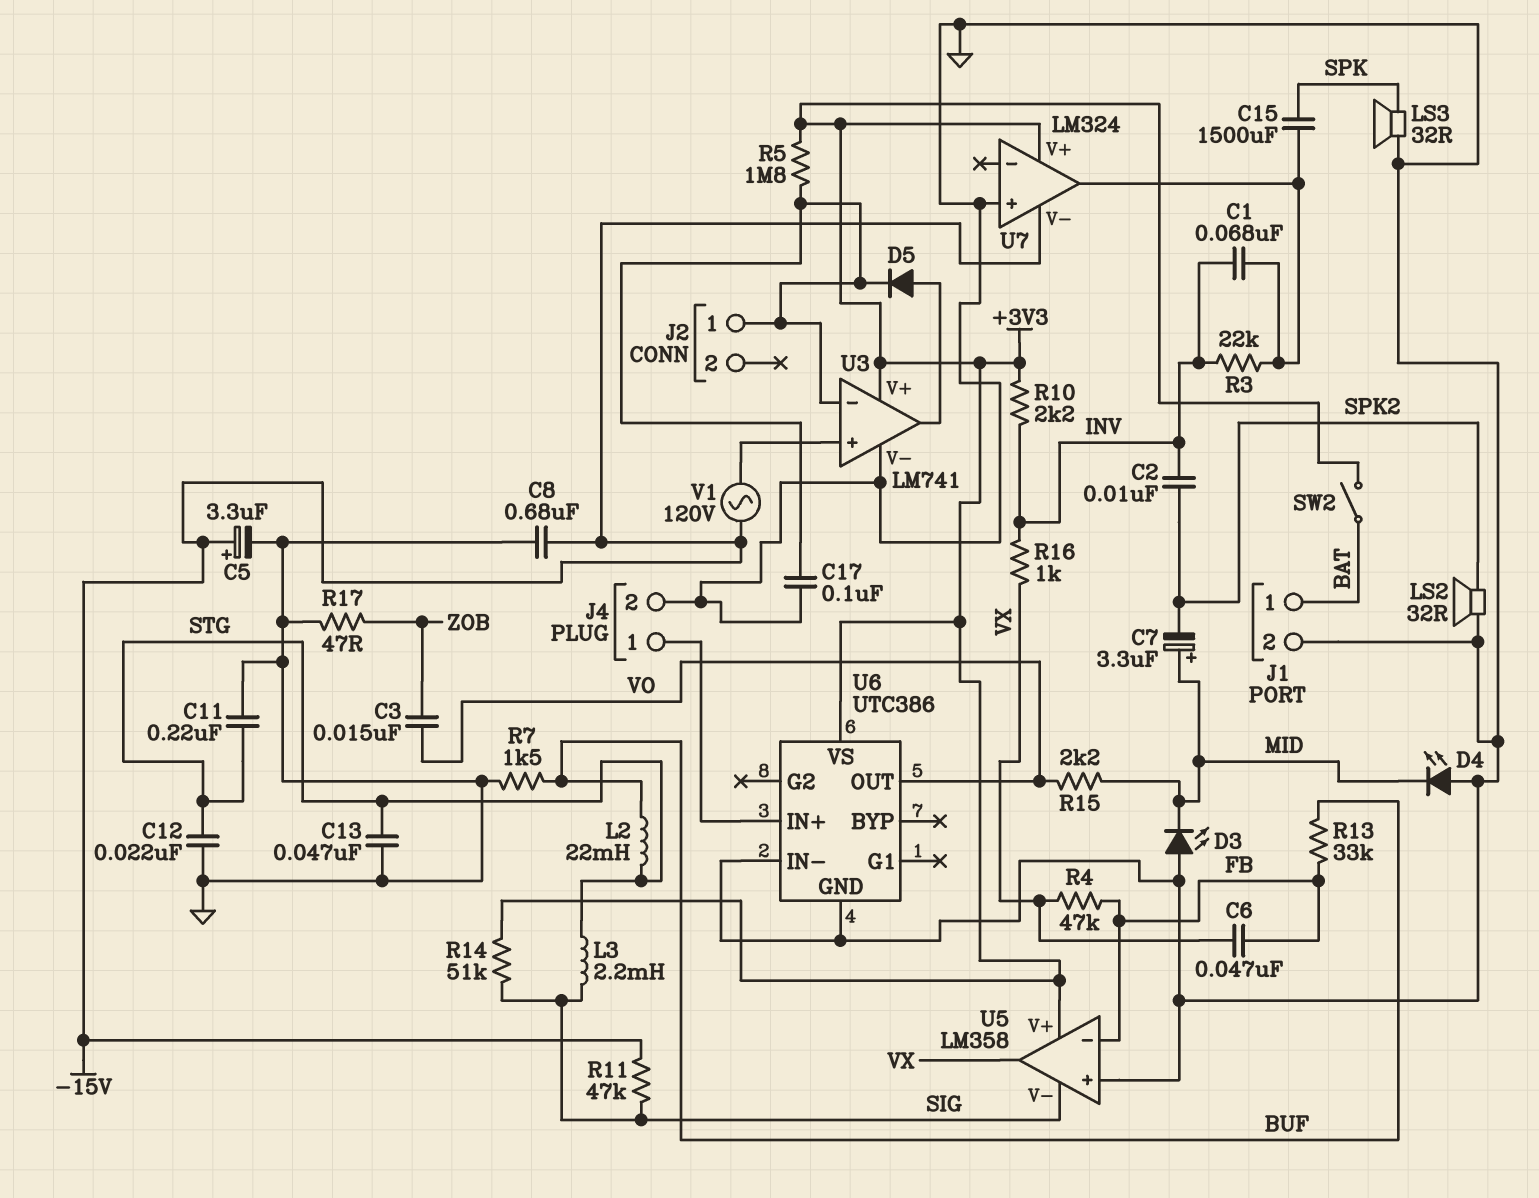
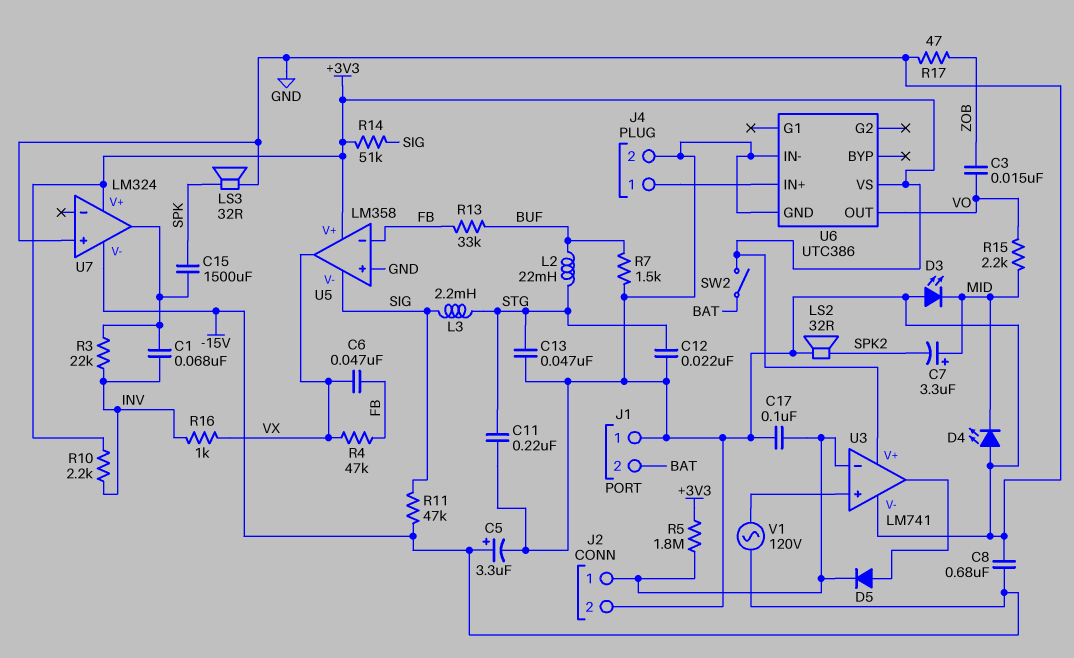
C2: 10nF (INV, SPK2) -> none
J1 pin 1: BAT -> GND
J1 pin 2: GND -> BAT
J2 pin 2: none -> GND

